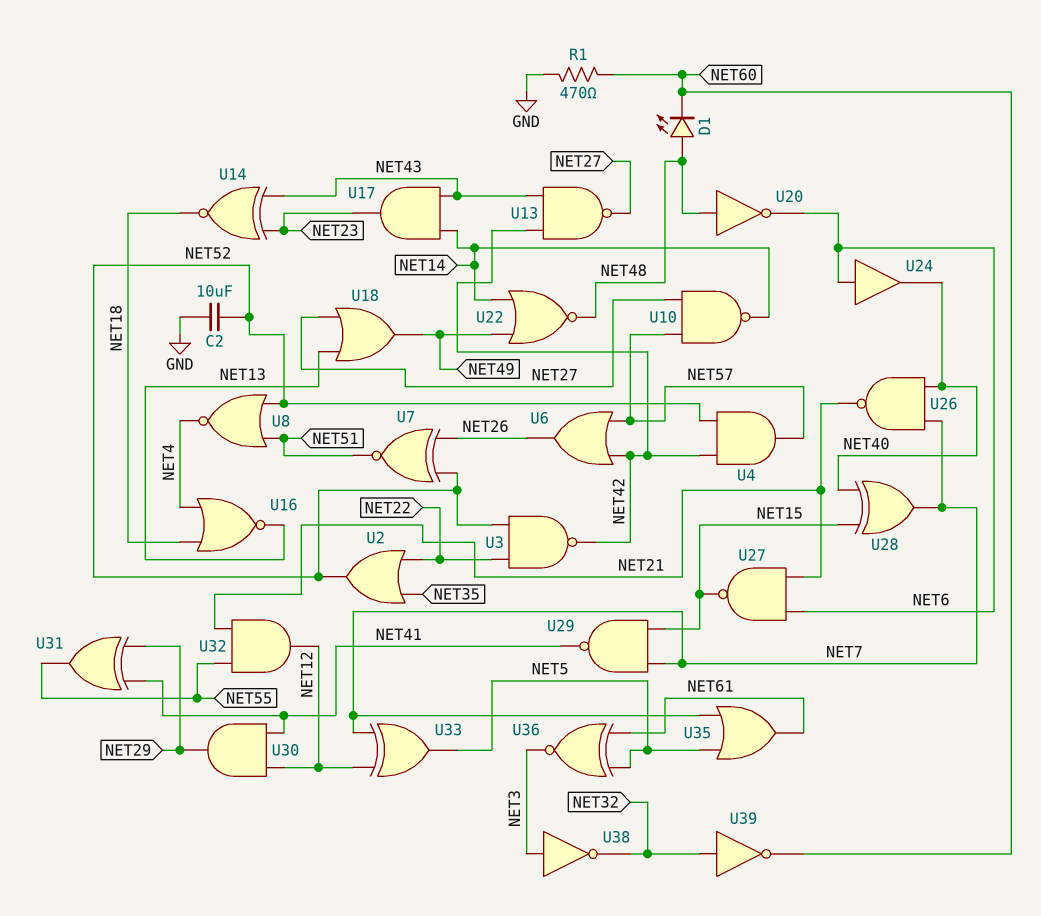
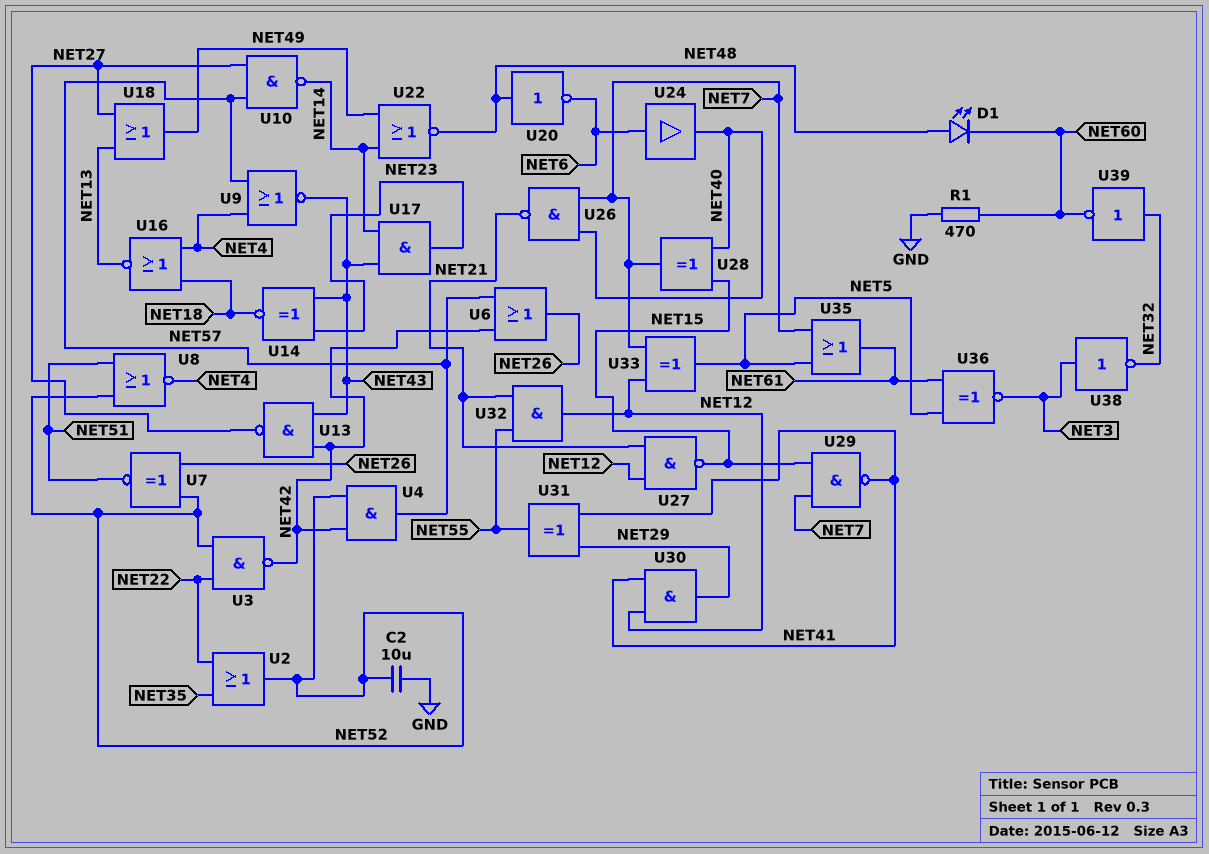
U9: none -> NOR (in NET4, in NET57, out NET43)
U27: NAND (in NET6, in NET21, out NET15) -> NAND (in NET12, in NET21, out NET15)

